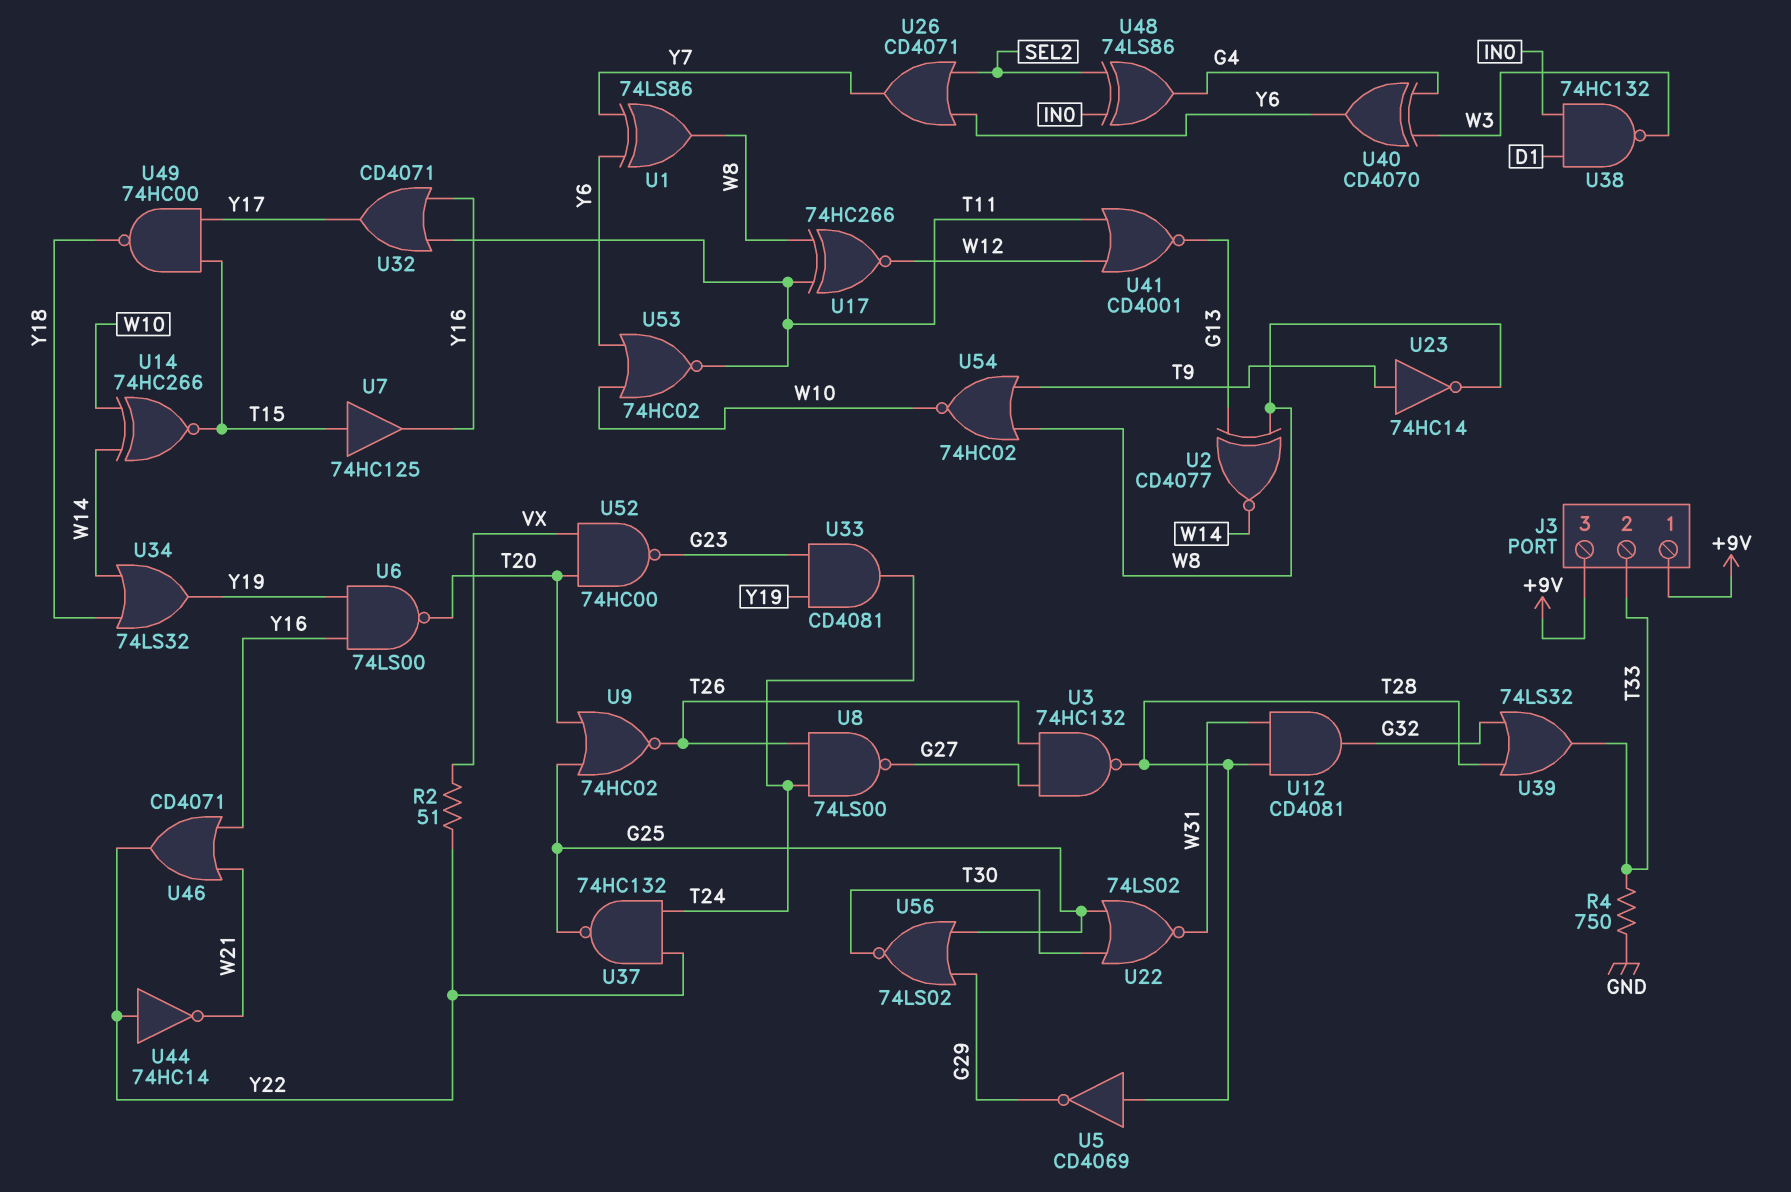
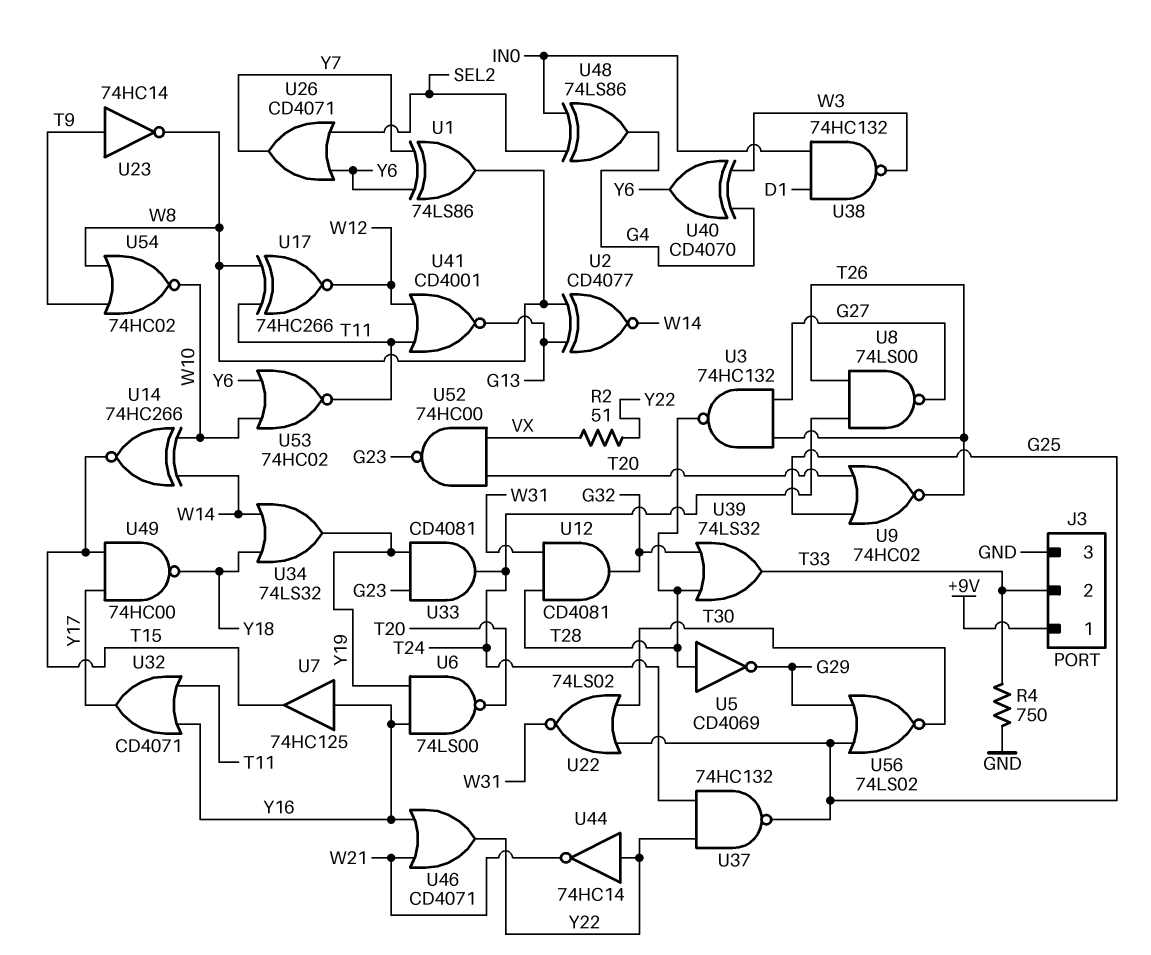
J3 pin 3: +9V -> GND
U7: buffer 74HC125 (in T15, out Y16) -> buffer 74HC125 (in Y16, out T15)

